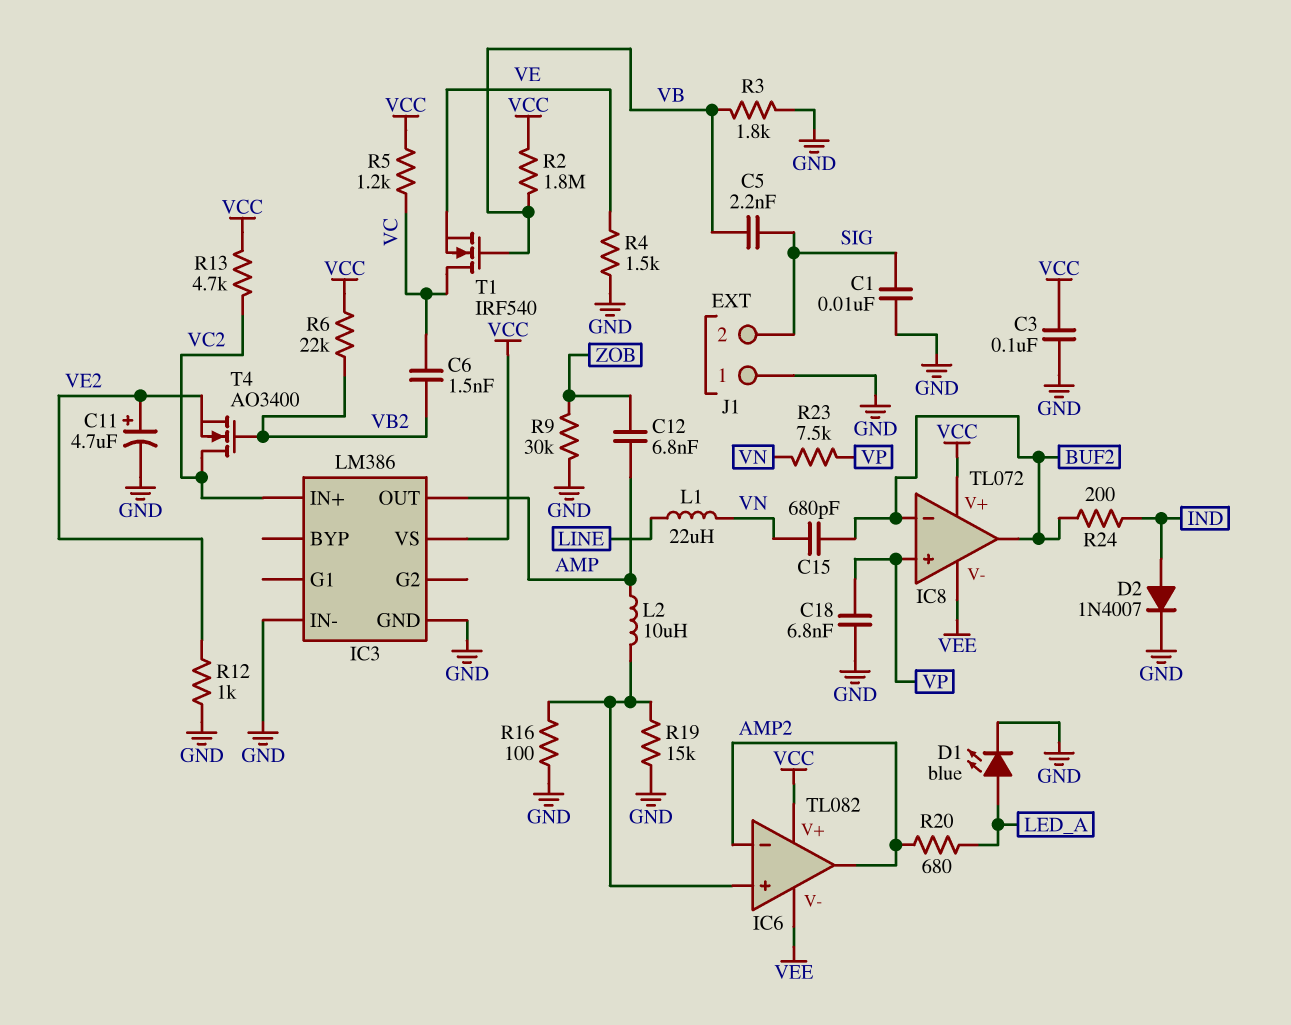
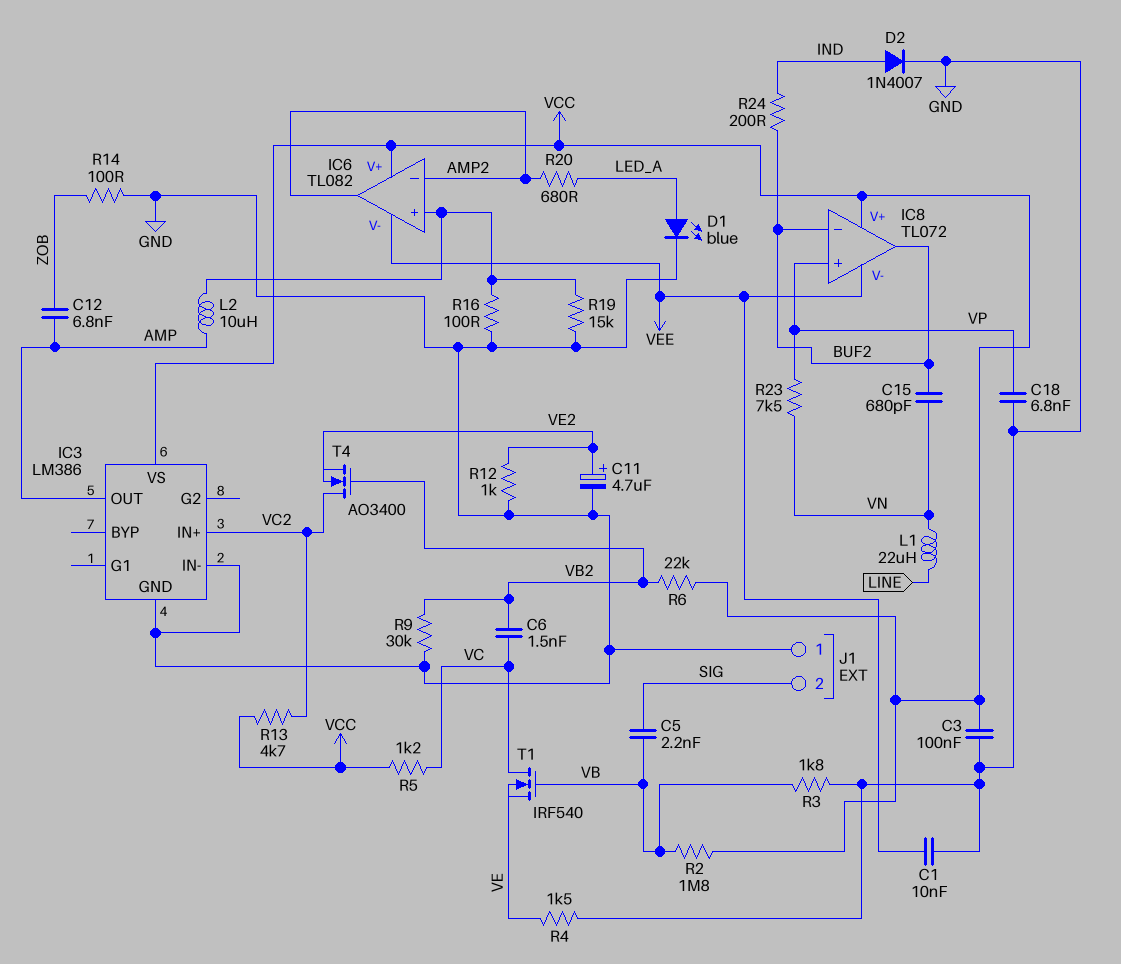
C1: 10nF (GND, SIG) -> 10nF (GND, VEE)
R9: 30k (GND, ZOB) -> 30k (GND, VB2)
R14: none -> 100 (GND, ZOB)

